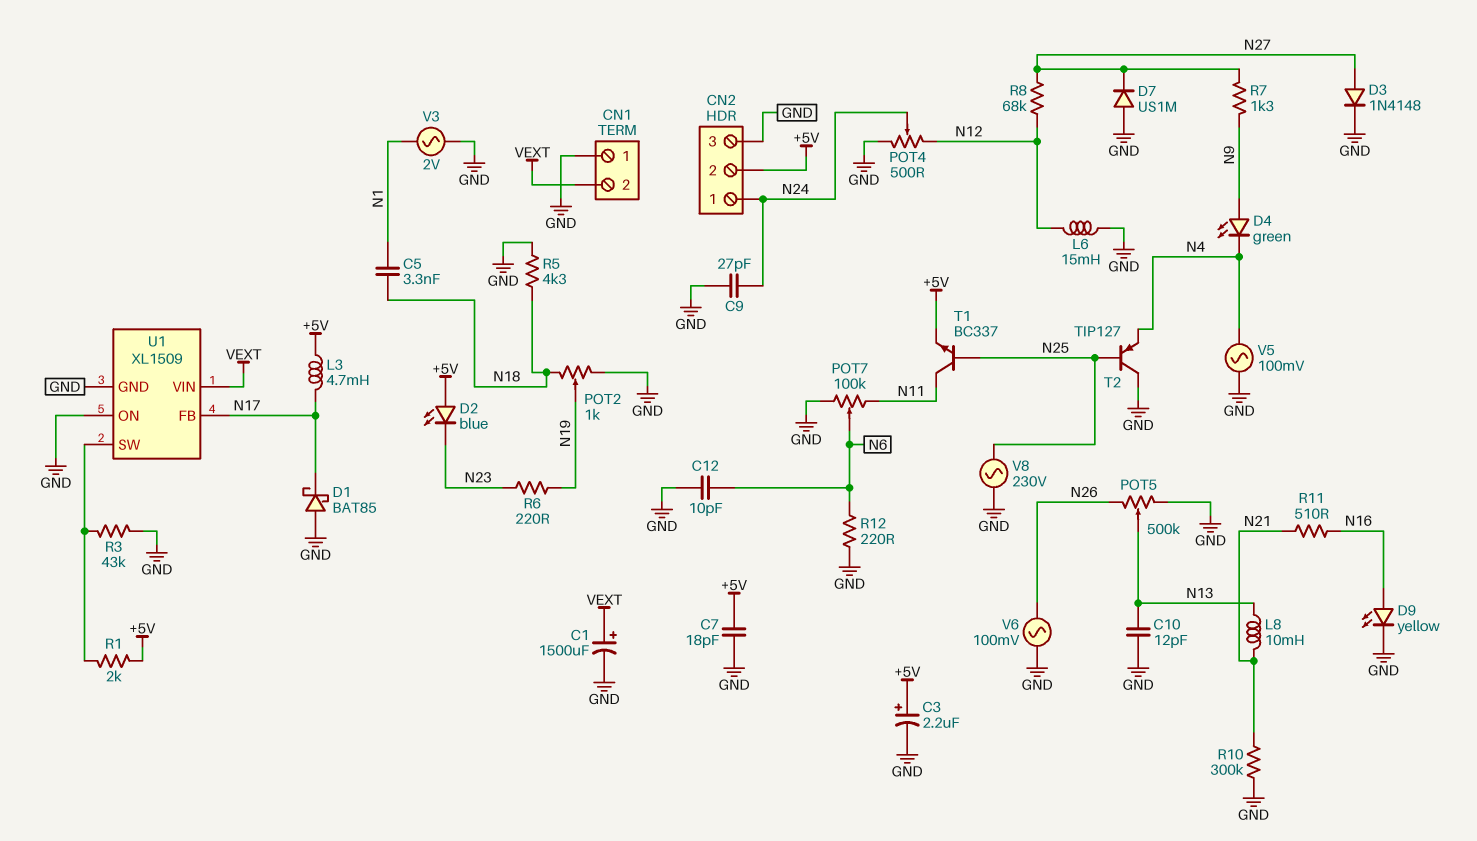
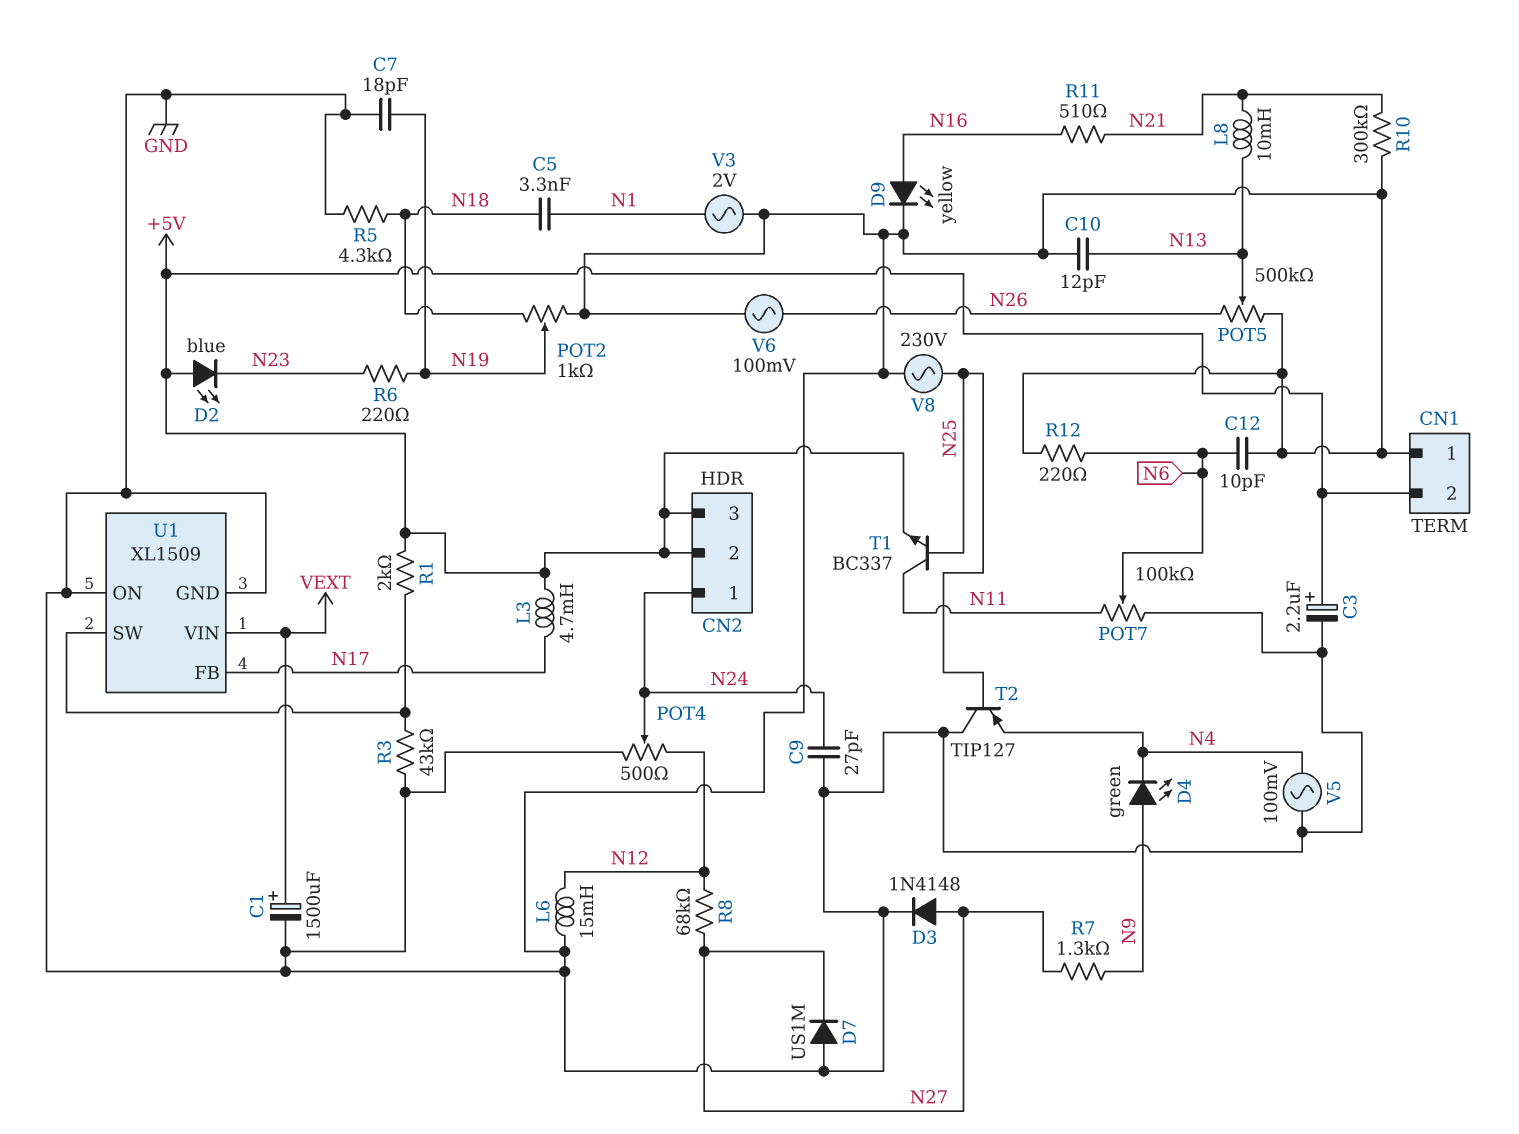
C7: 18pF (+5V, GND) -> 18pF (GND, N19)
CN1 pin 2: VEXT -> +5V
CN2 pin 3: GND -> +5V
D1: schottky BAT85 (A GND, K N17) -> none

